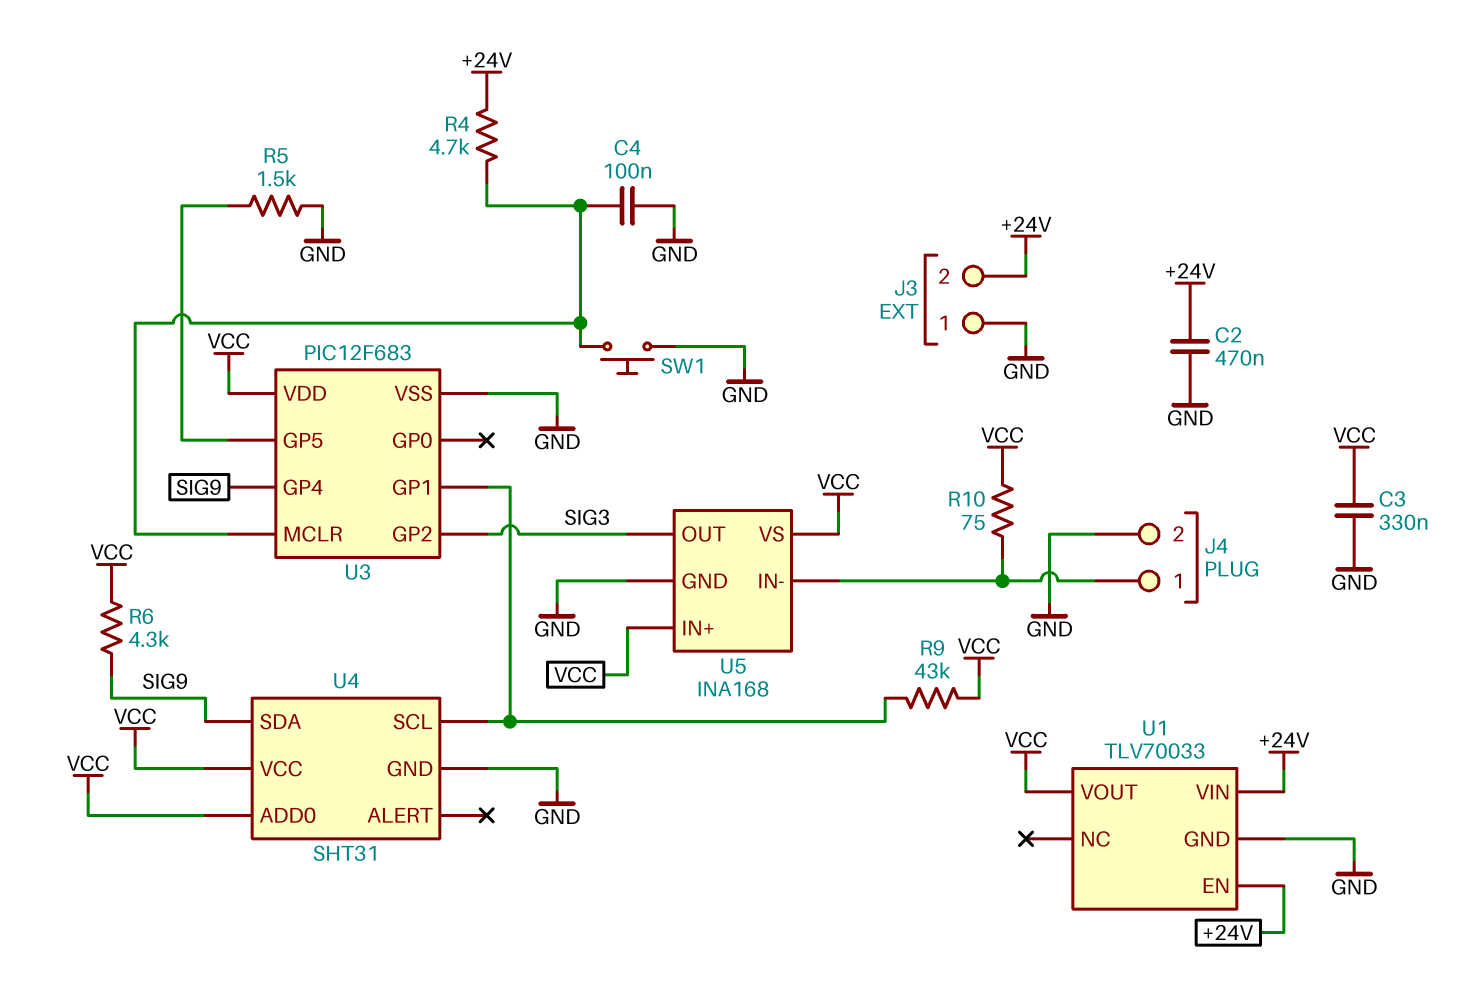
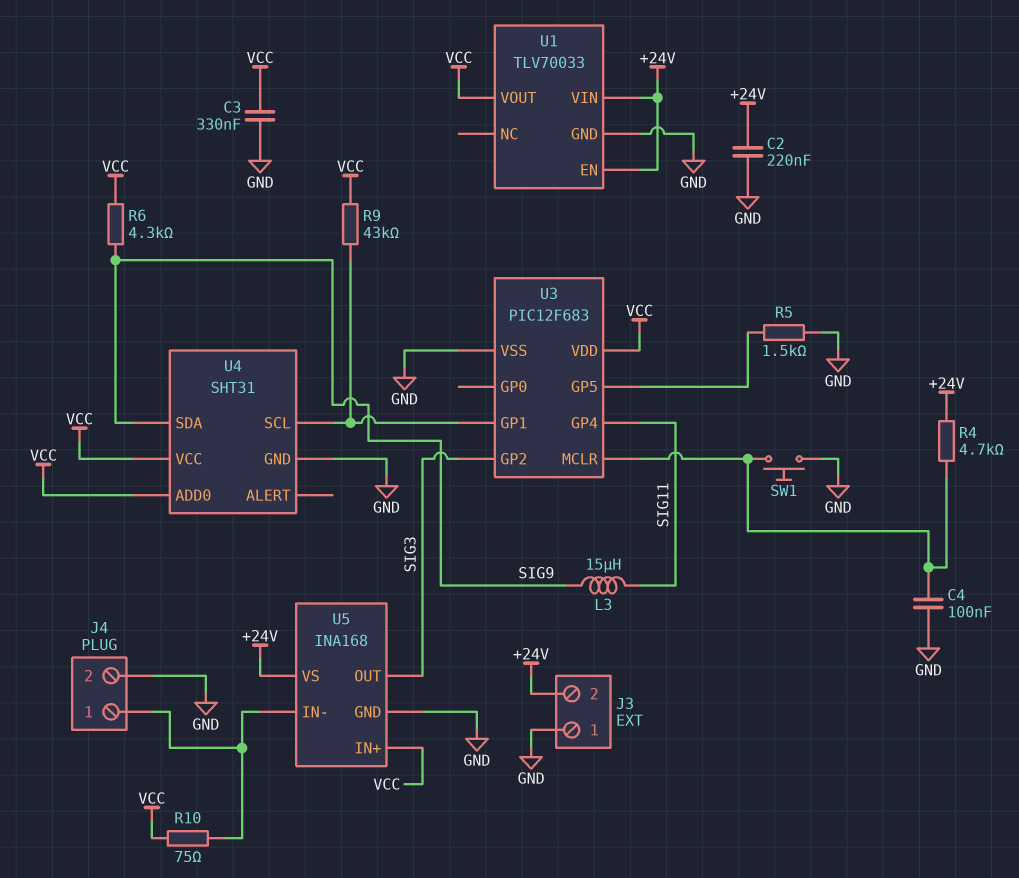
C2: 470nF (+24V, GND) -> 220nF (+24V, GND)
L3: none -> 15uH (SIG9, SIG11)
U3 pin GP4: SIG9 -> SIG11
U5 pin VS: VCC -> +24V

